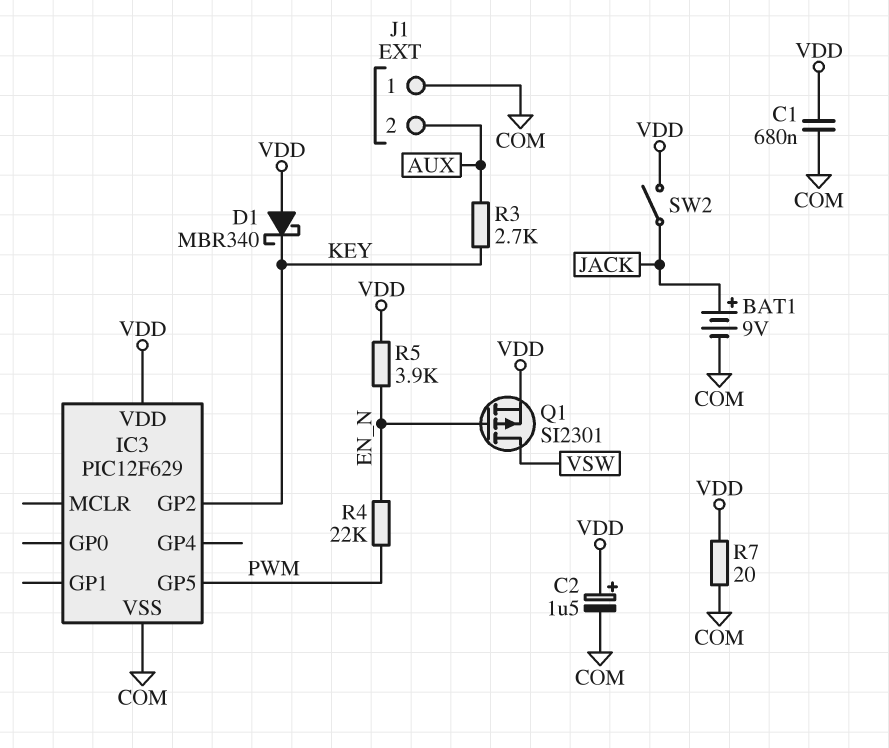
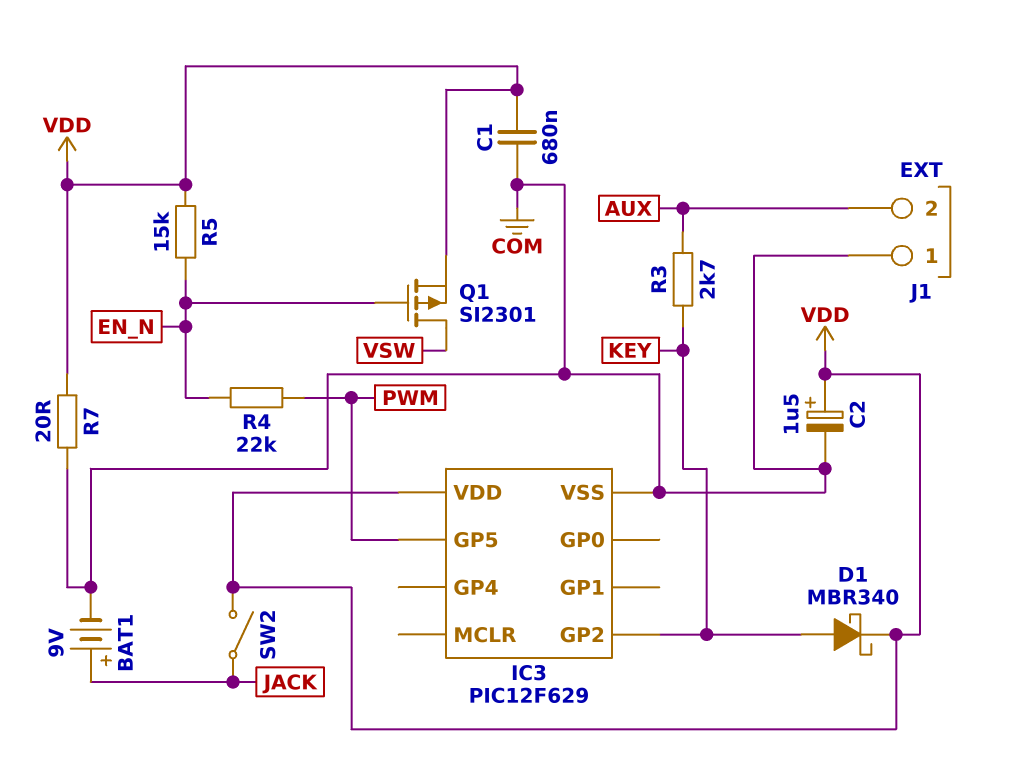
D1: schottky MBR340 (A VDD, K KEY) -> schottky MBR340 (A KEY, K VDD)
R5: 3.9k (EN_N, VDD) -> 15k (EN_N, VDD)

